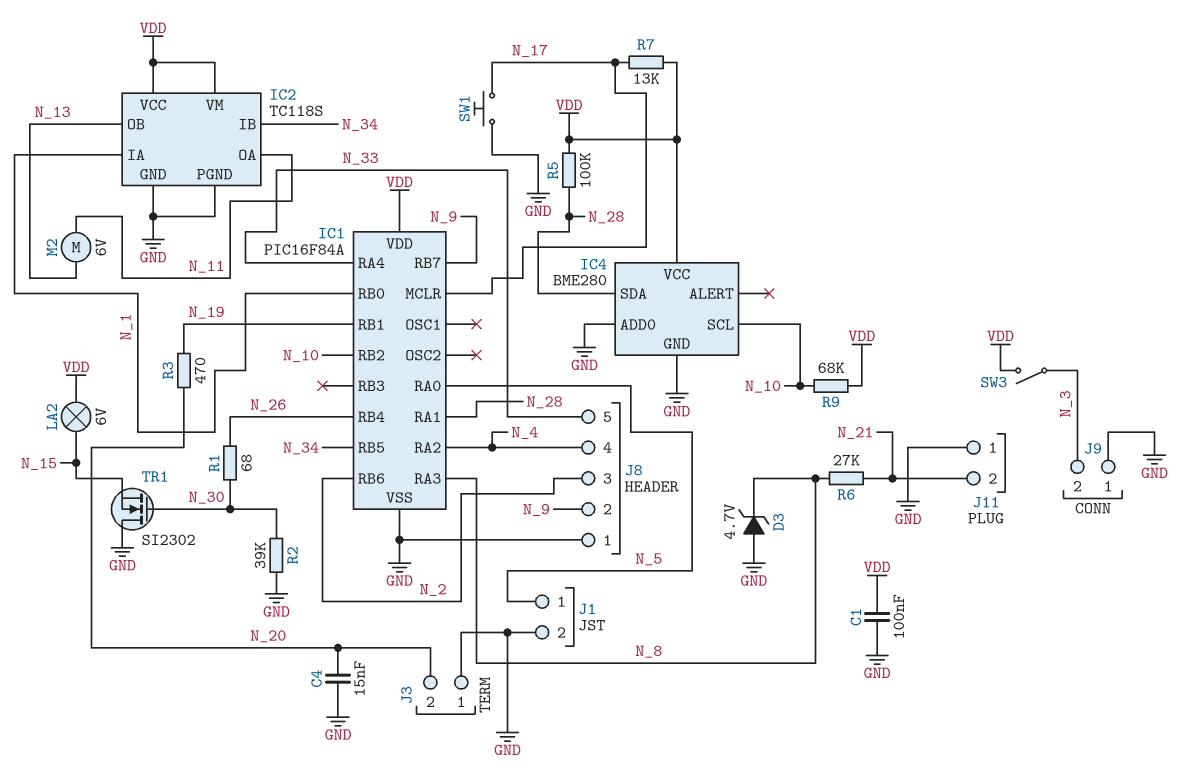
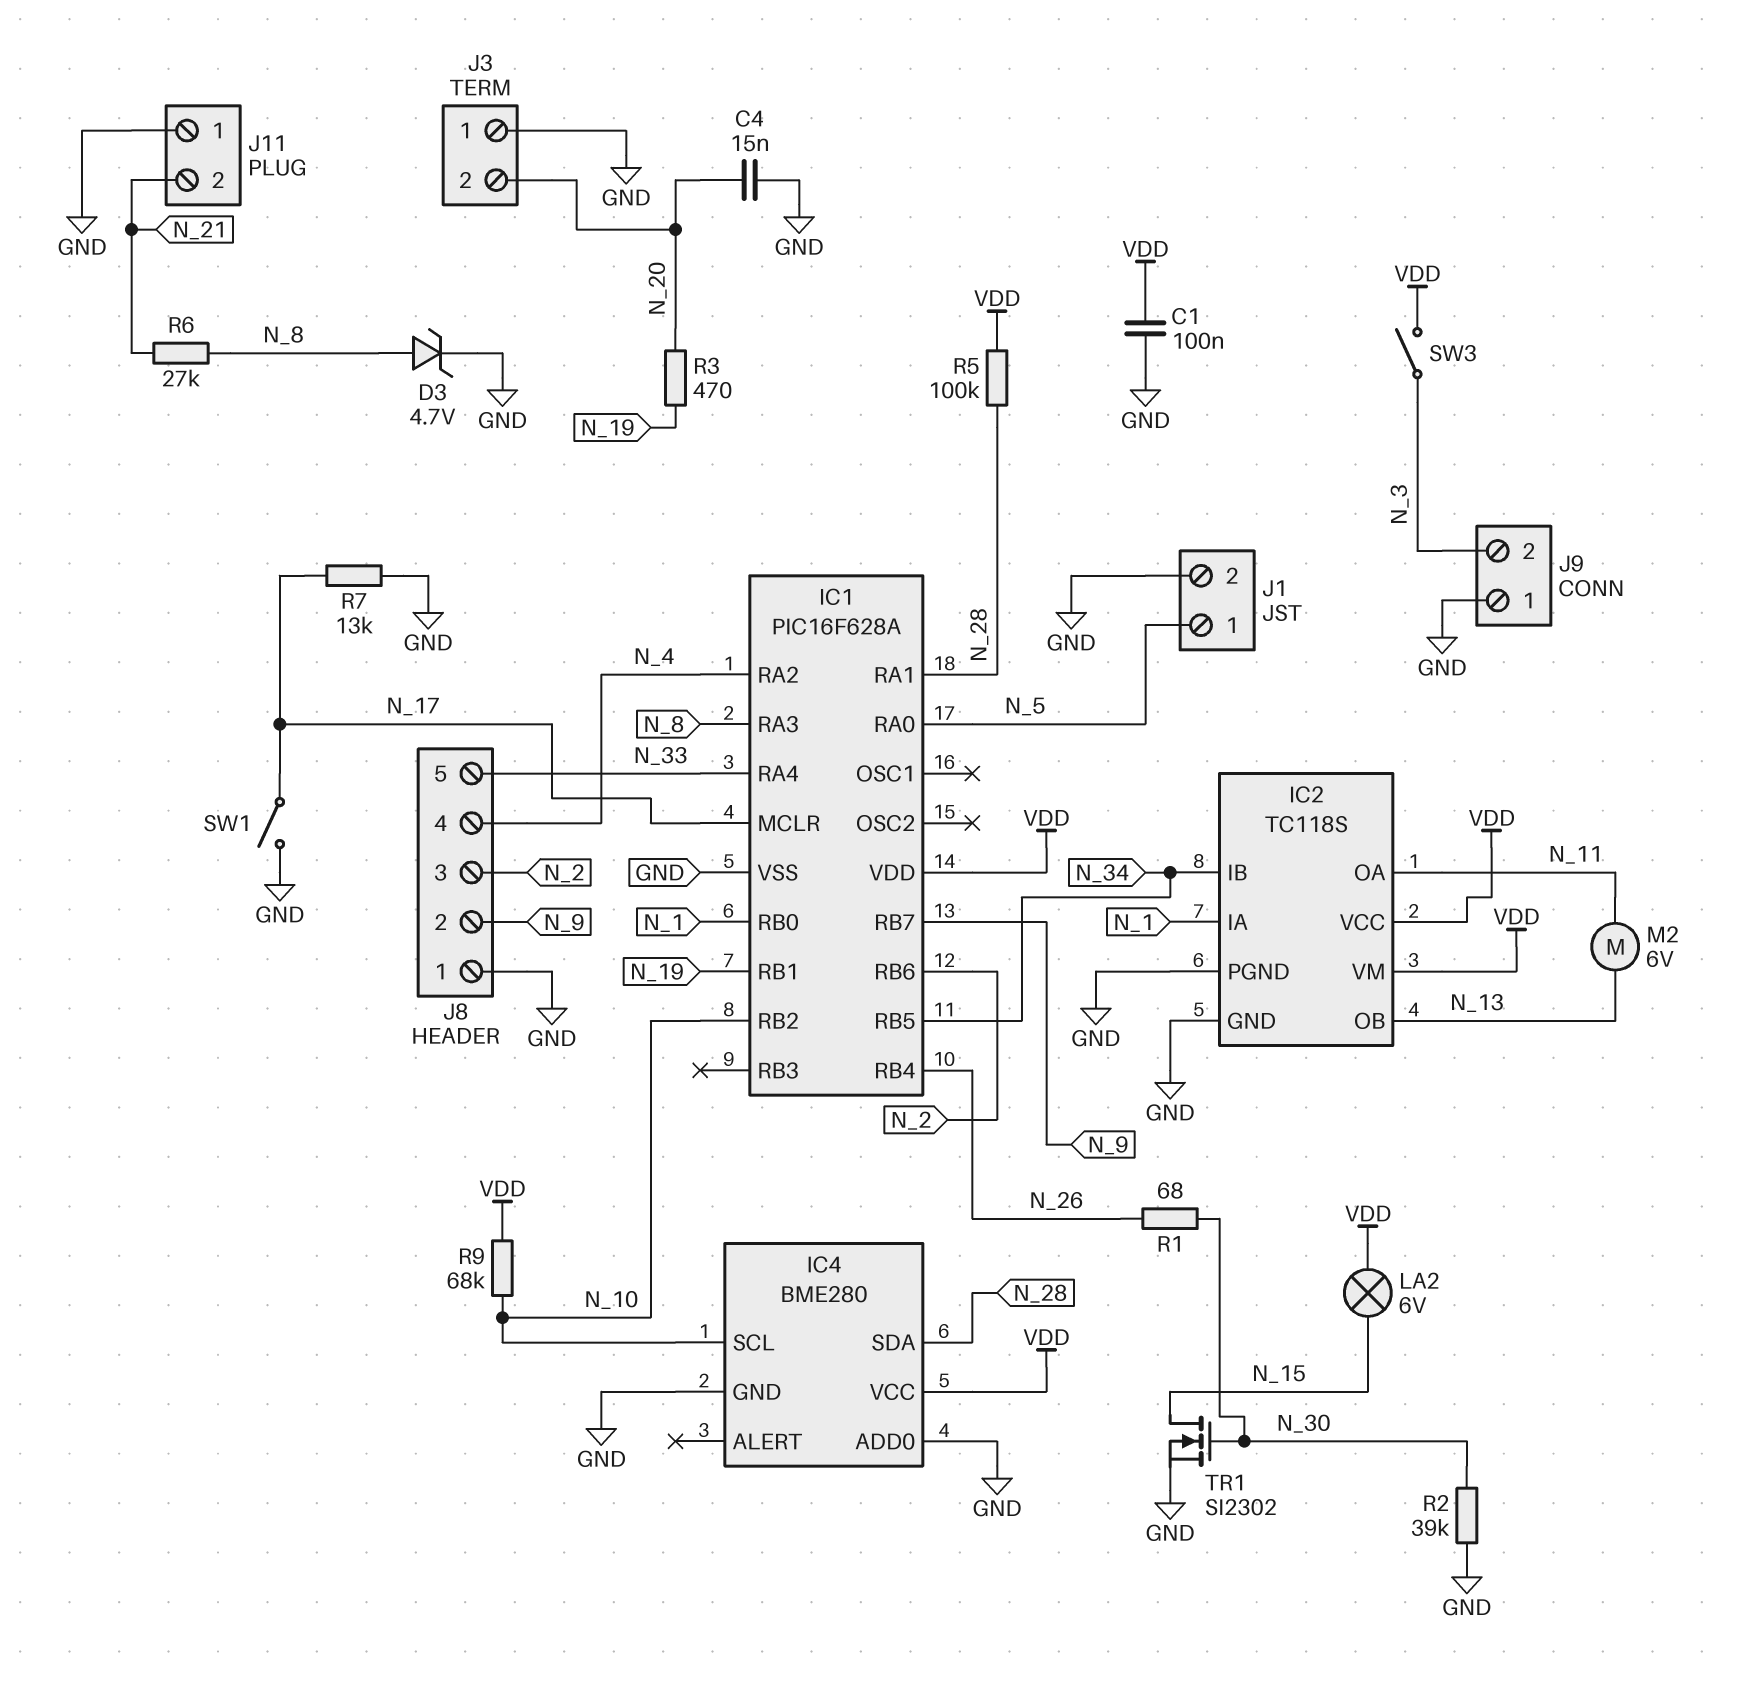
D3: zener 4.7V (A GND, K N_8) -> zener 4.7V (A N_8, K GND)
IC1: PIC16F84A -> PIC16F628A
R7: 13k (N_17, VDD) -> 13k (GND, N_17)
SW1: button (GND, N_17) -> switch (GND, N_17)
TR1: NMOS SI2302 (G N_30, D GND, S N_15) -> NMOS SI2302 (G N_30, D N_15, S GND)

